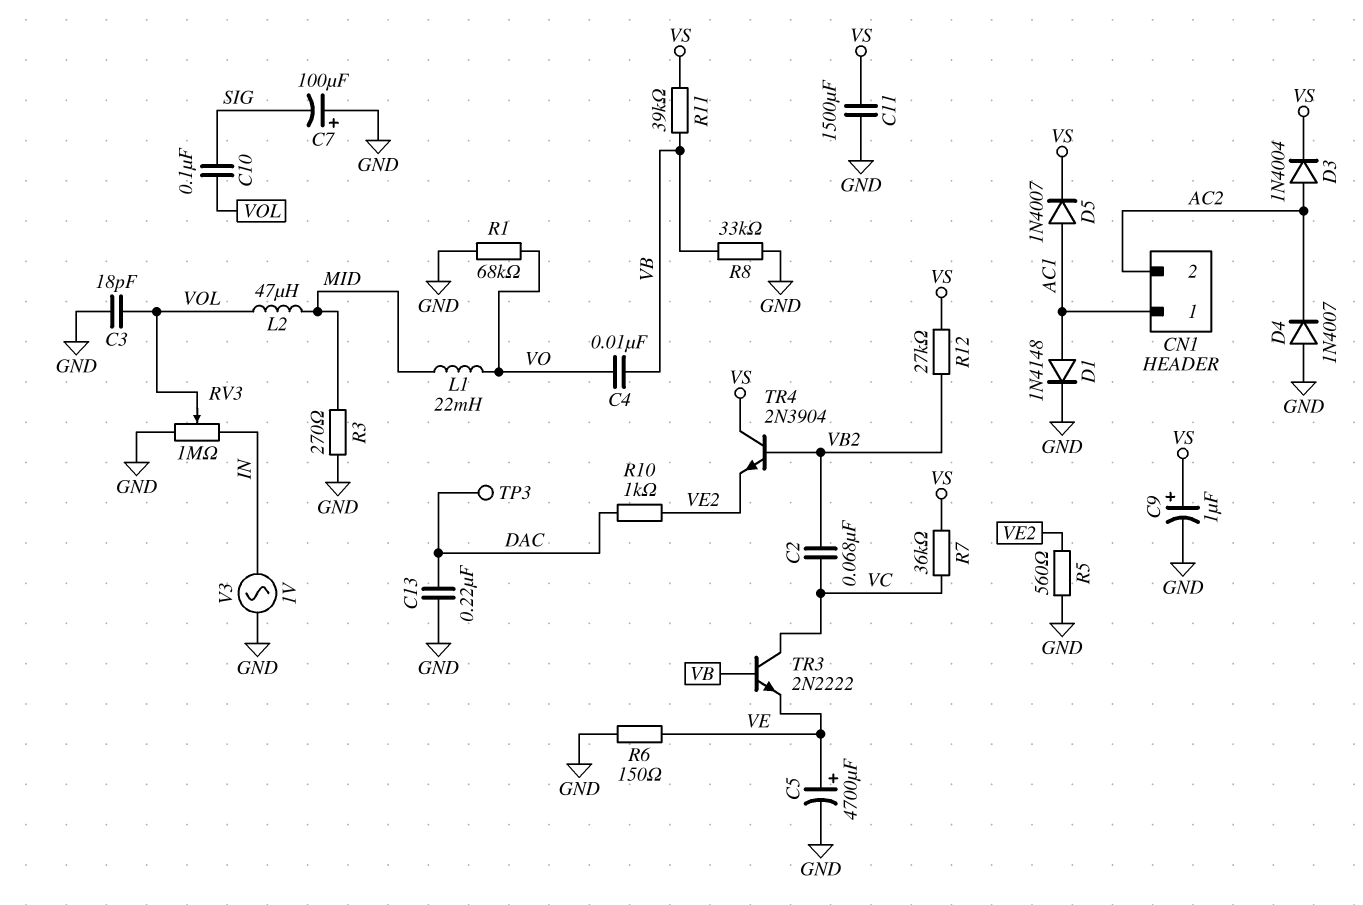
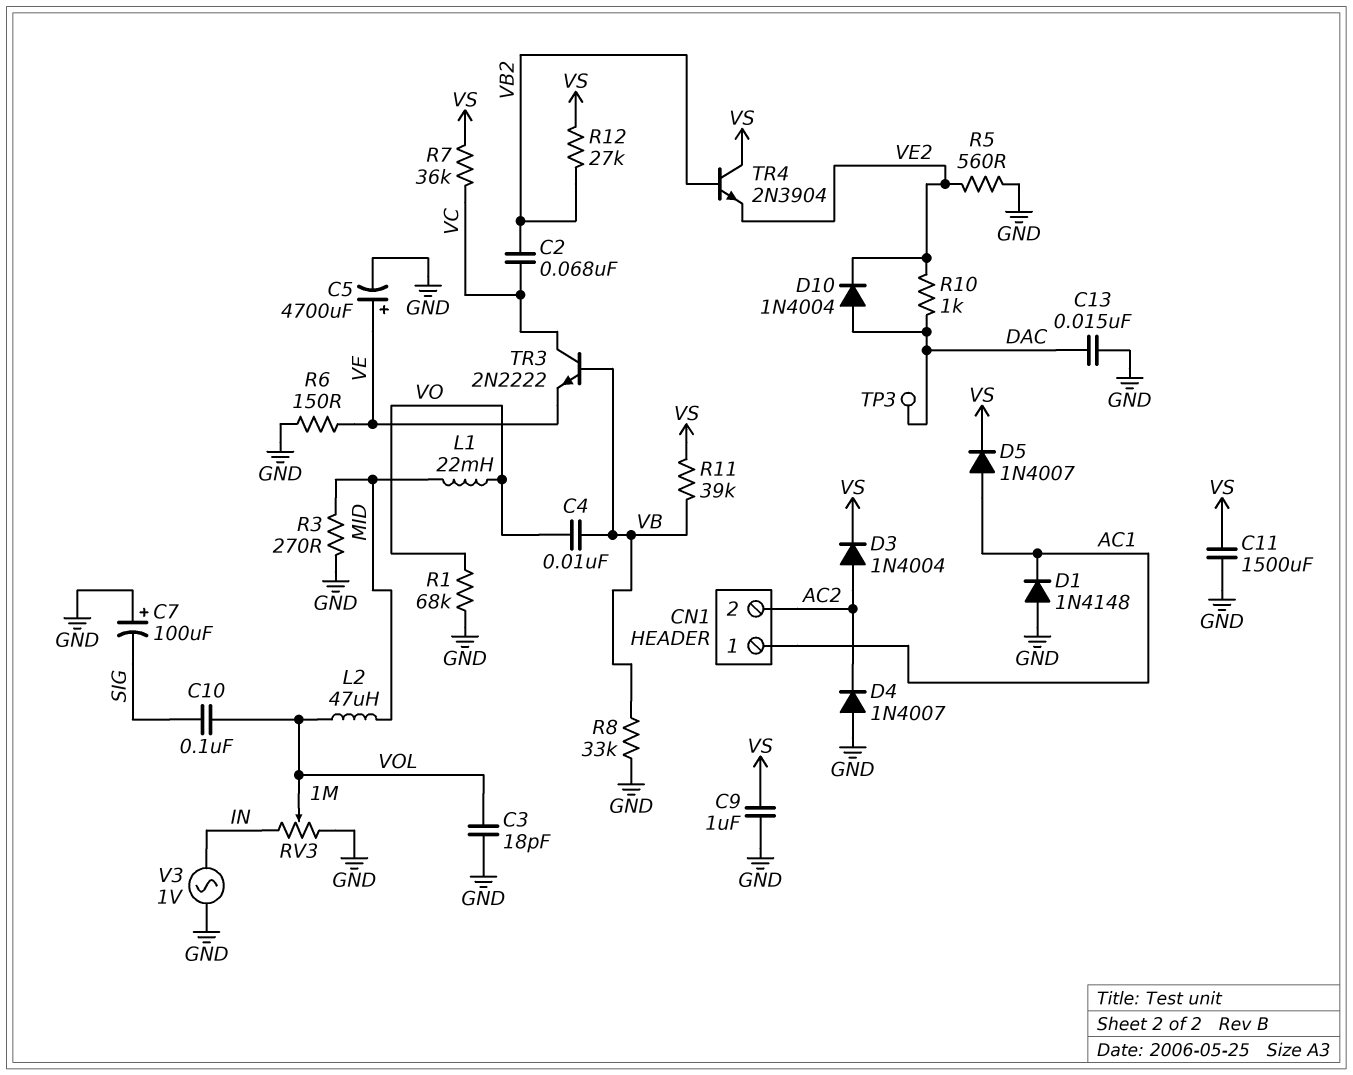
C9: 1uF (plus VS, minus GND) -> 1uF (GND, VS)
C13: 220nF (DAC, GND) -> 15nF (DAC, GND)
D1: diode 1N4148 (A AC1, K GND) -> diode 1N4148 (A GND, K AC1)
D10: none -> diode 1N4004 (A DAC, K VE2)

